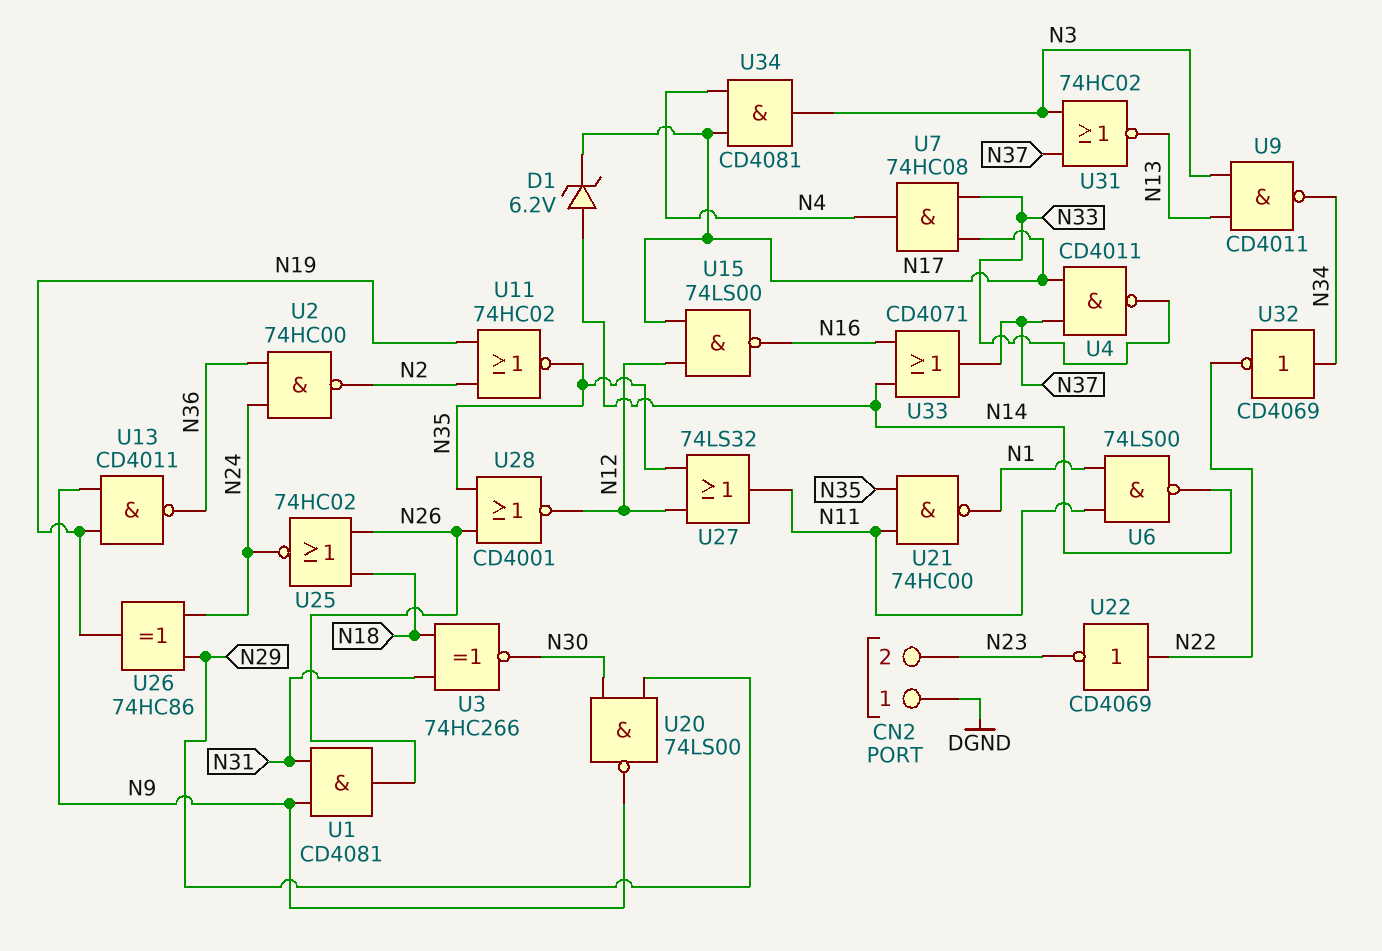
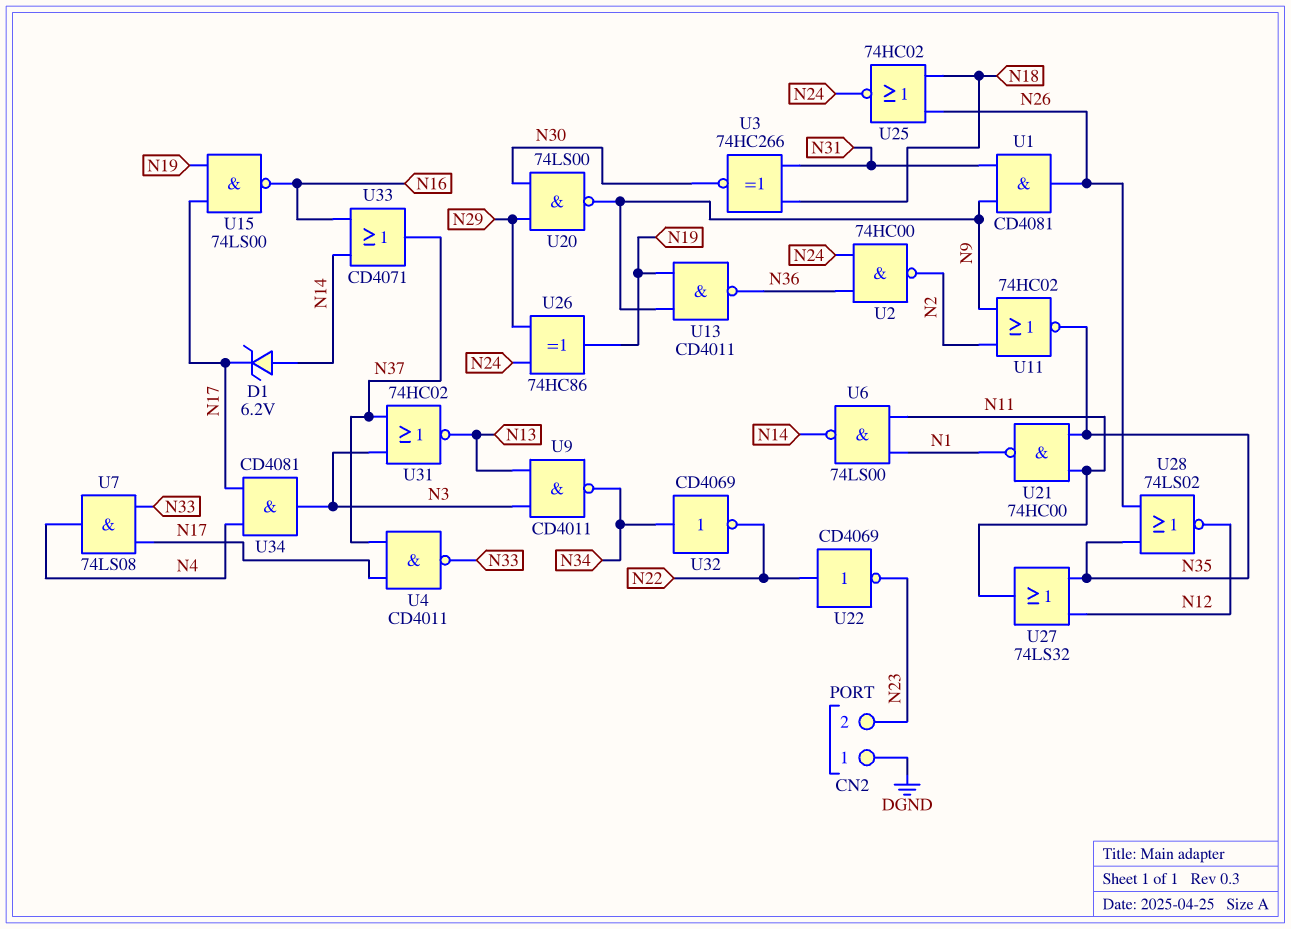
U7: AND 74HC08 (in N17, in N33, out N4) -> AND 74LS08 (in N17, in N33, out N4)
U11: NOR 74HC02 (in N2, in N19, out N35) -> NOR 74HC02 (in N2, in N9, out N35)
U15: NAND 74LS00 (in N12, in N17, out N16) -> NAND 74LS00 (in N17, in N19, out N16)
U28: NOR CD4001 (in N26, in N35, out N12) -> NOR 74LS02 (in N26, in N35, out N12)

